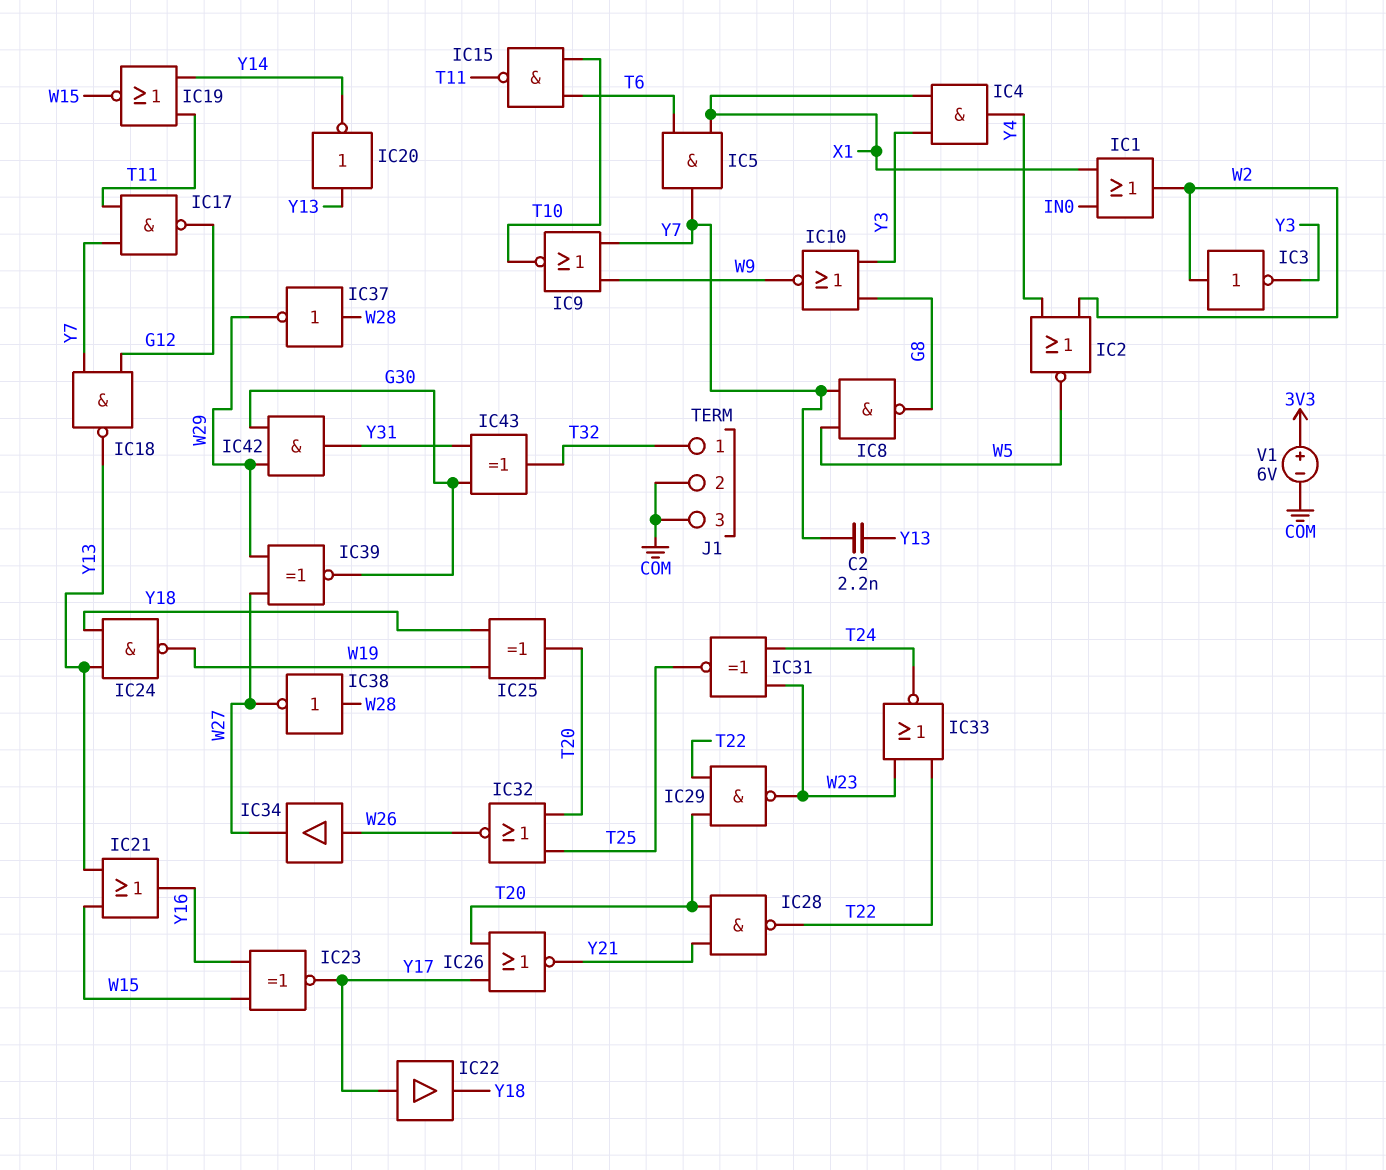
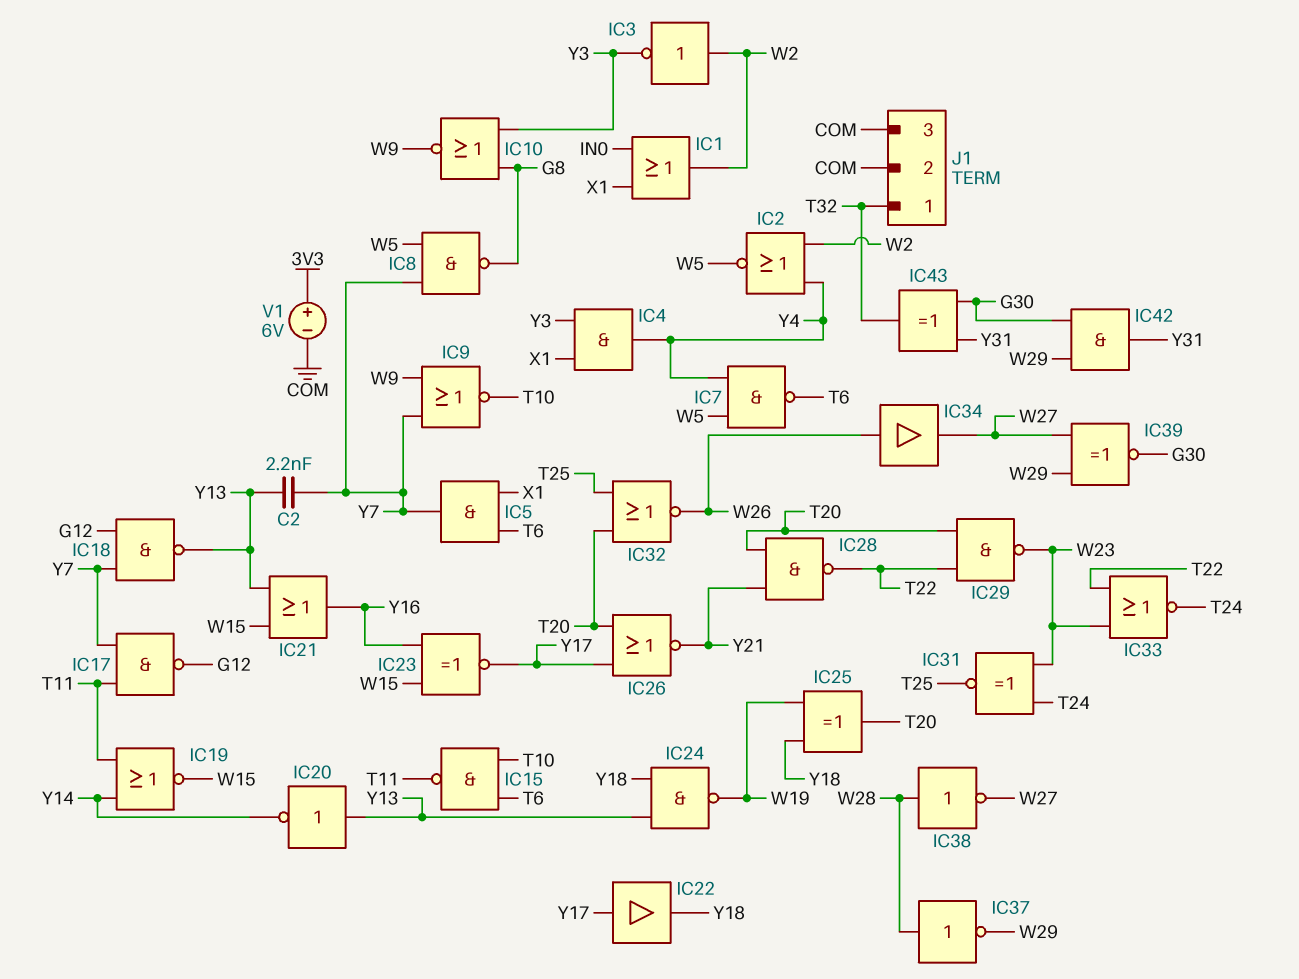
IC7: none -> NAND (in W5, in Y4, out T6)

